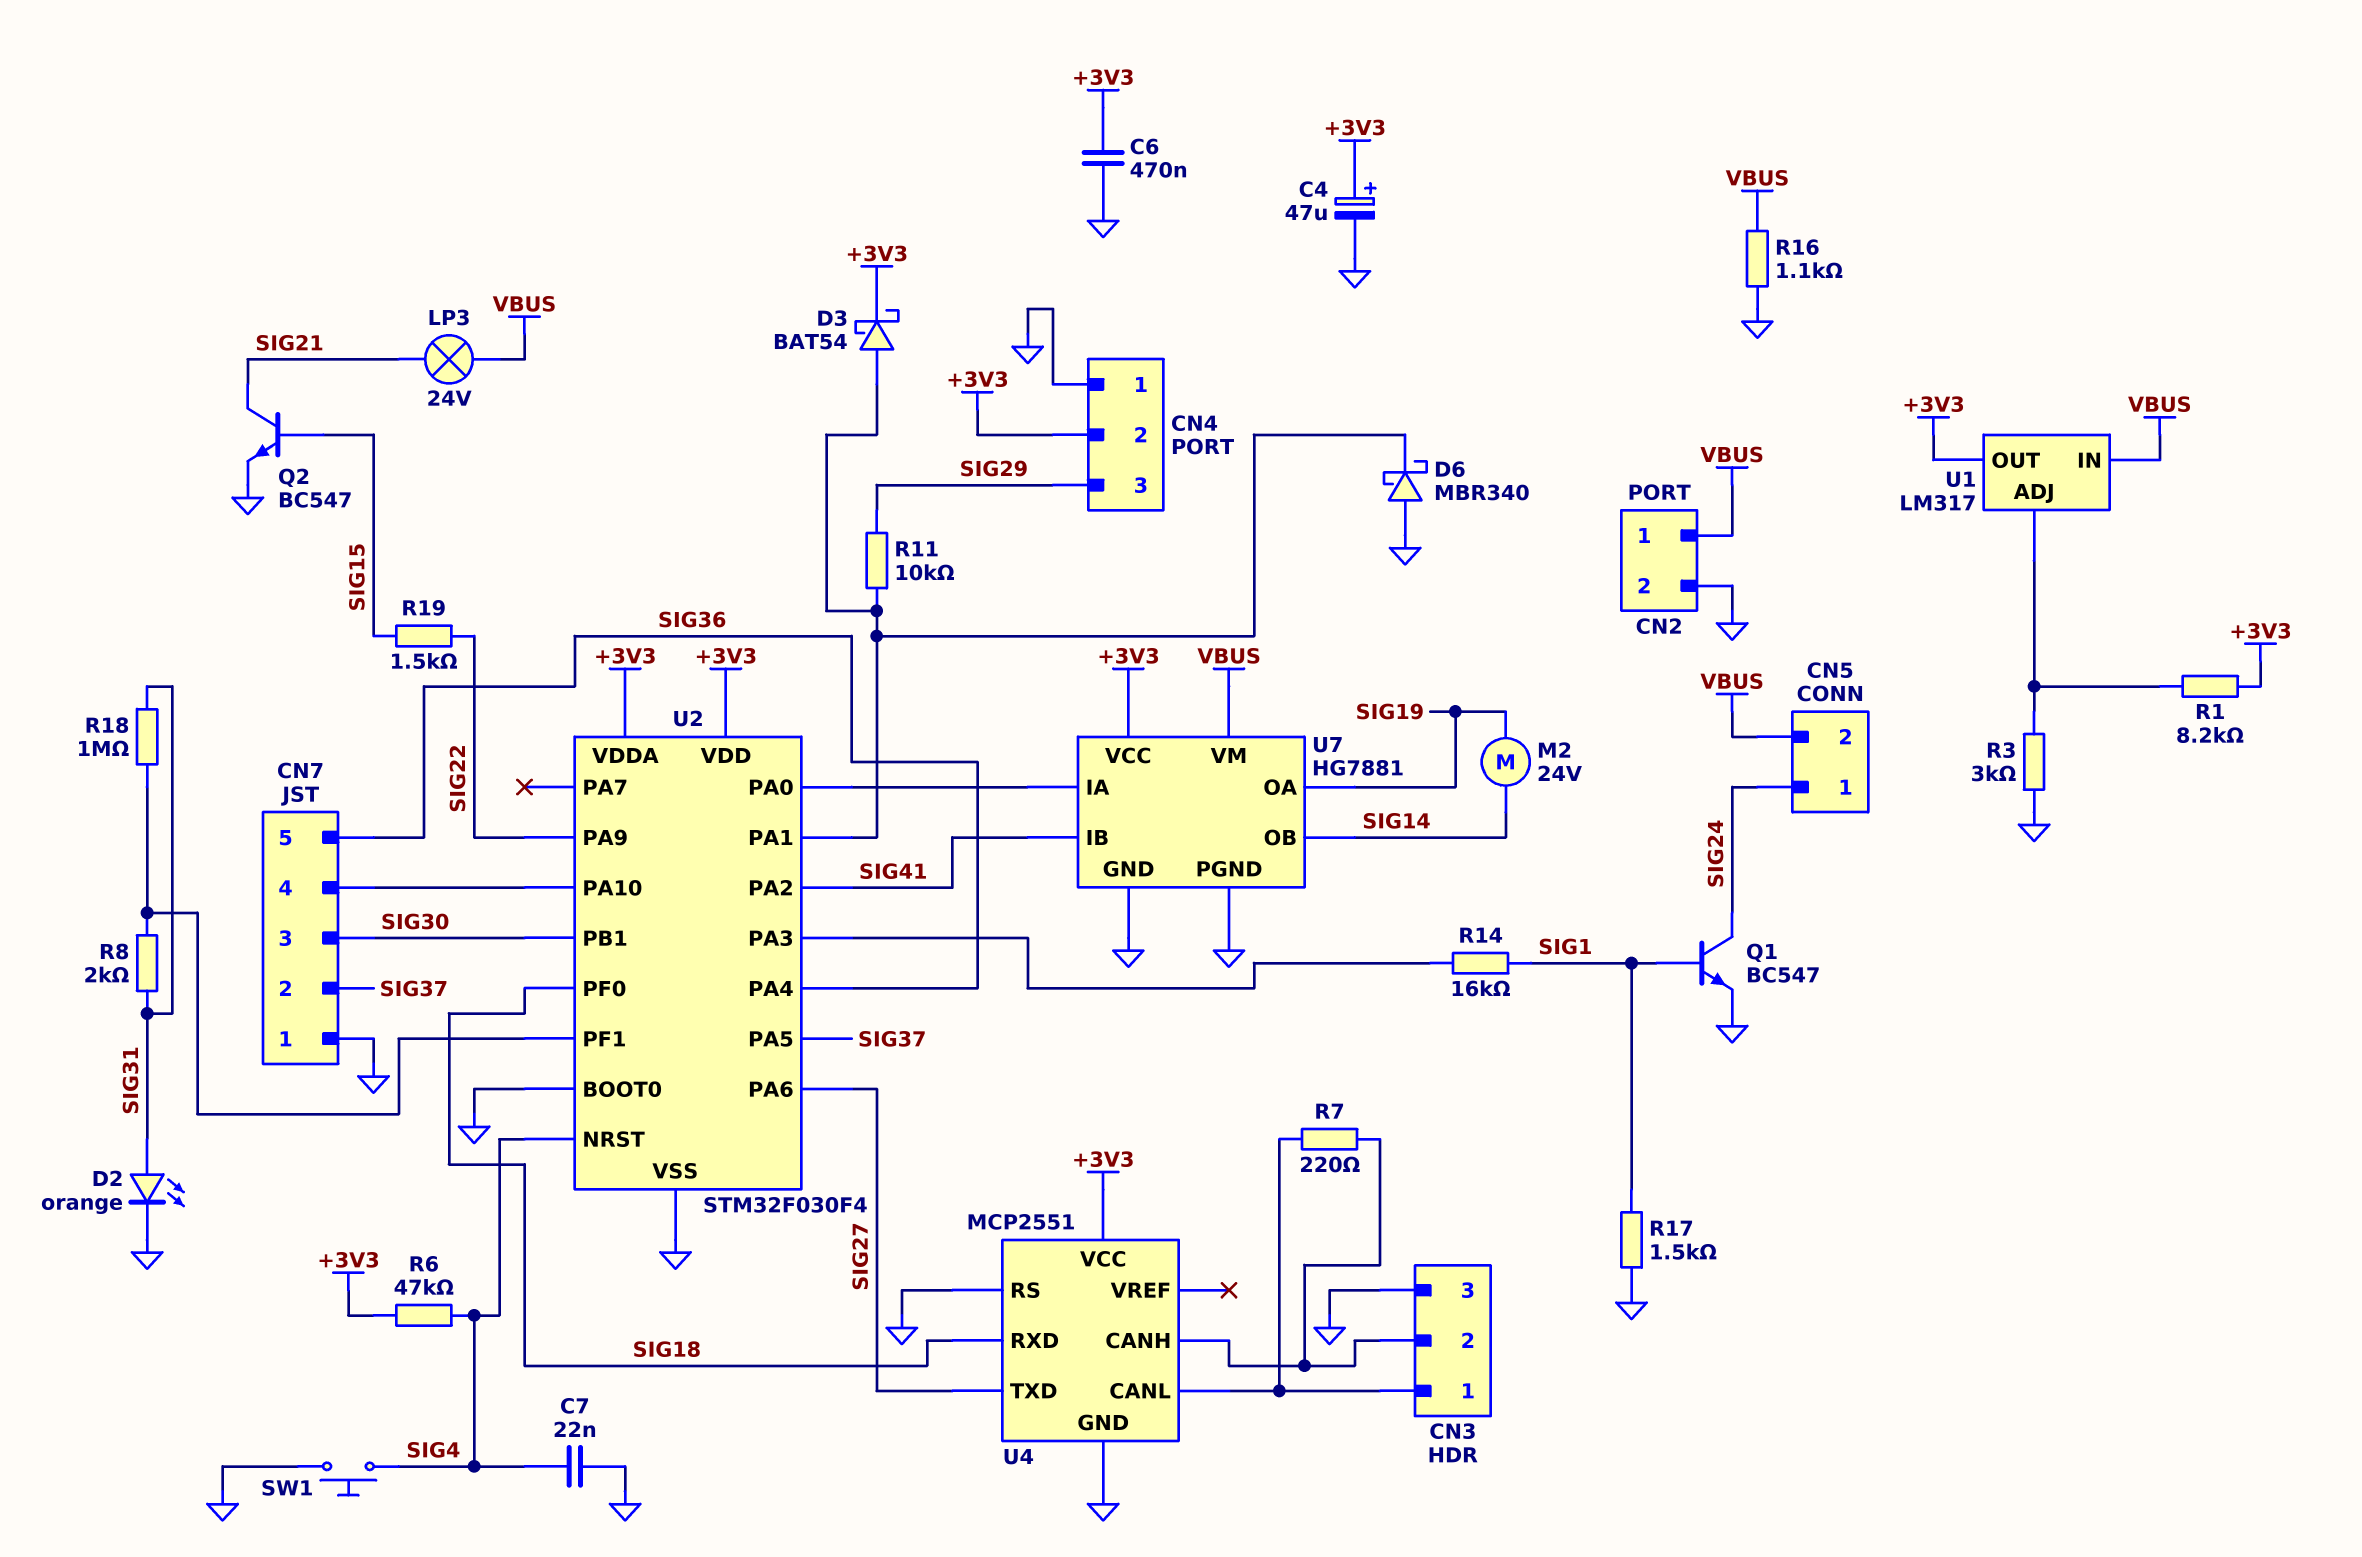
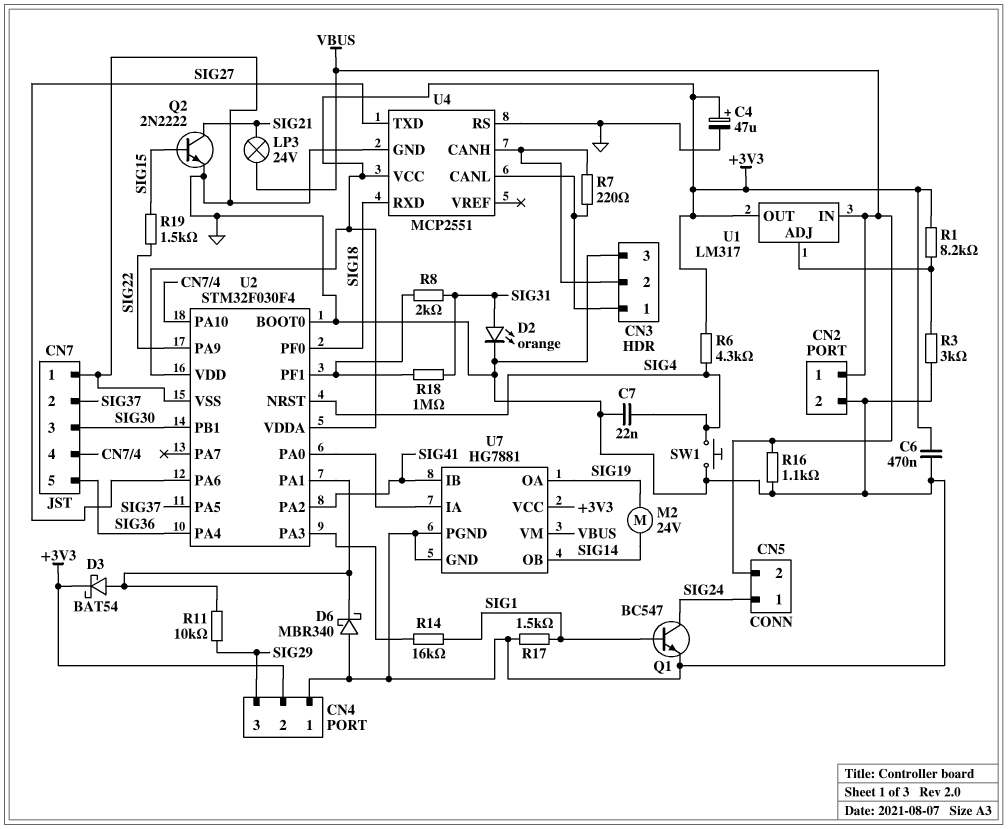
Q2: NPN BC547 (B SIG15, C SIG21, E GND) -> NPN 2N2222 (B SIG15, C SIG21, E GND)
R6: 47k (+3V3, SIG4) -> 4.3k (+3V3, SIG4)

